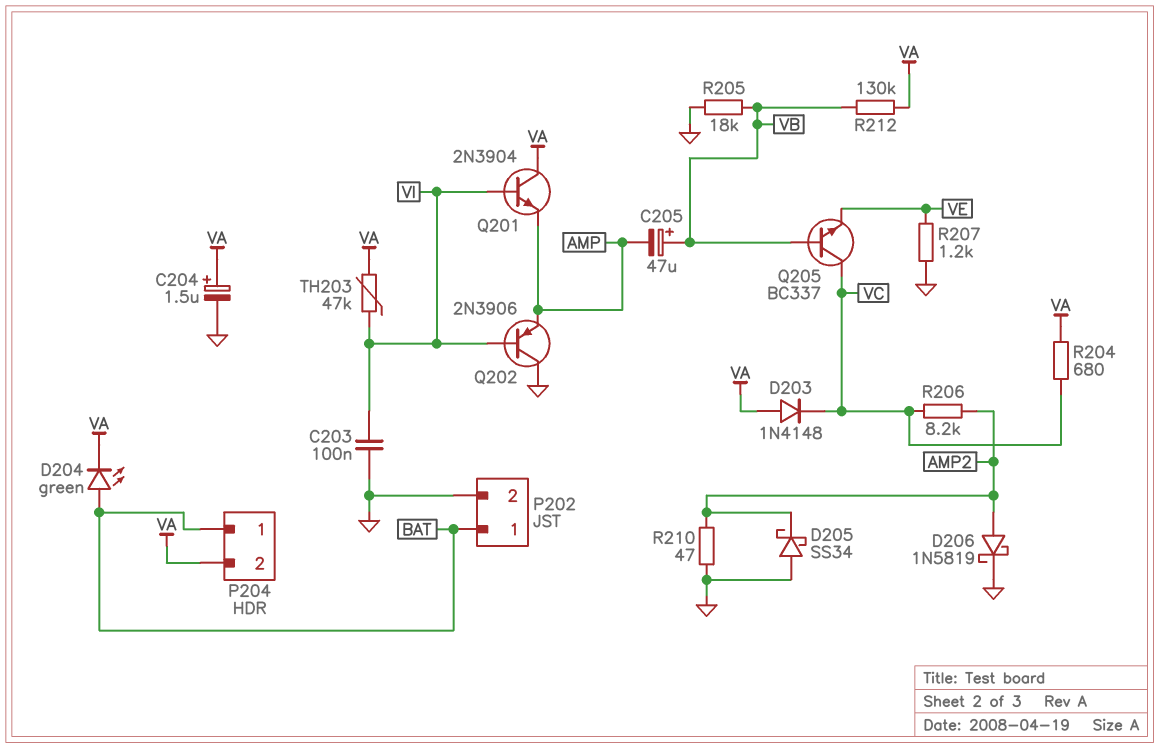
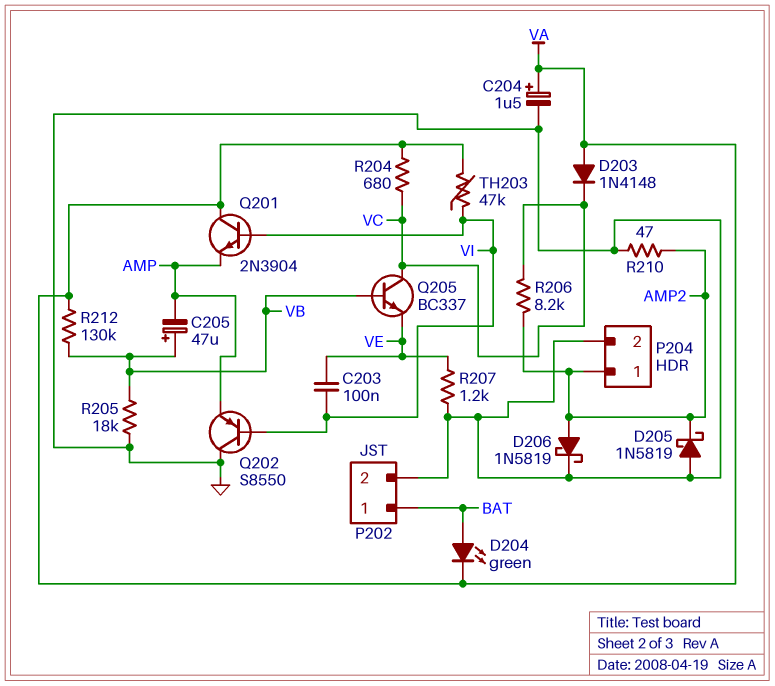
C203: 100nF (GND, VI) -> 100nF (VE, VI)
D205: schottky SS34 (A GND, K AMP2) -> schottky 1N5819 (A GND, K AMP2)
P204 pin 1: BAT -> AMP2
P204 pin 2: VA -> GND
Q202: PNP 2N3906 (B VI, C GND, E AMP) -> PNP S8550 (B VI, C GND, E AMP)

